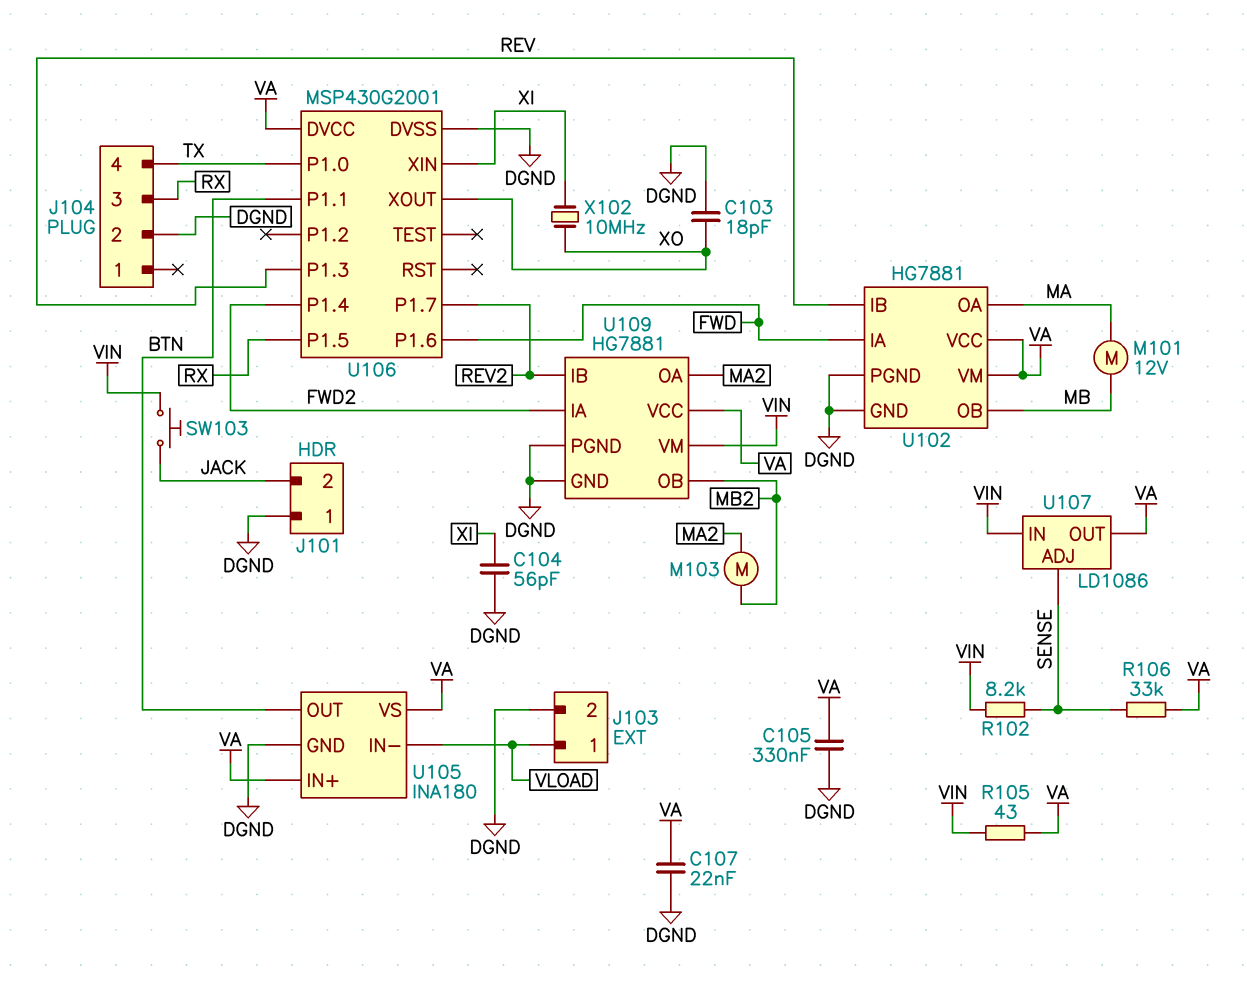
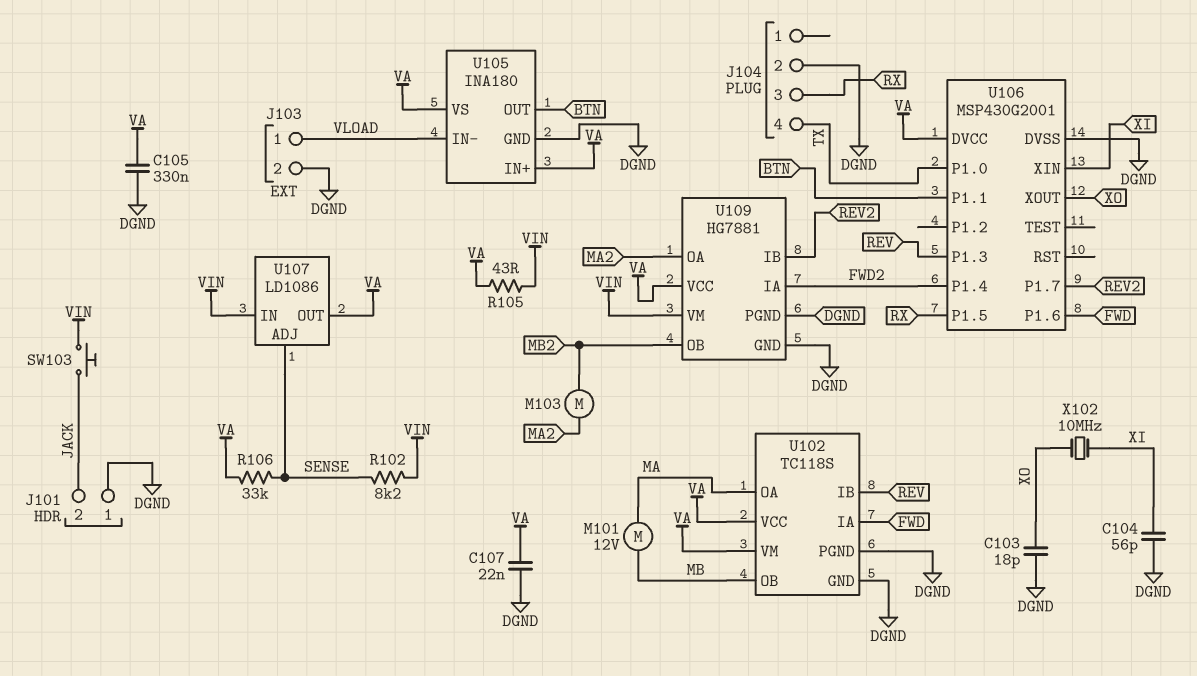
U102: HG7881 -> TC118S

